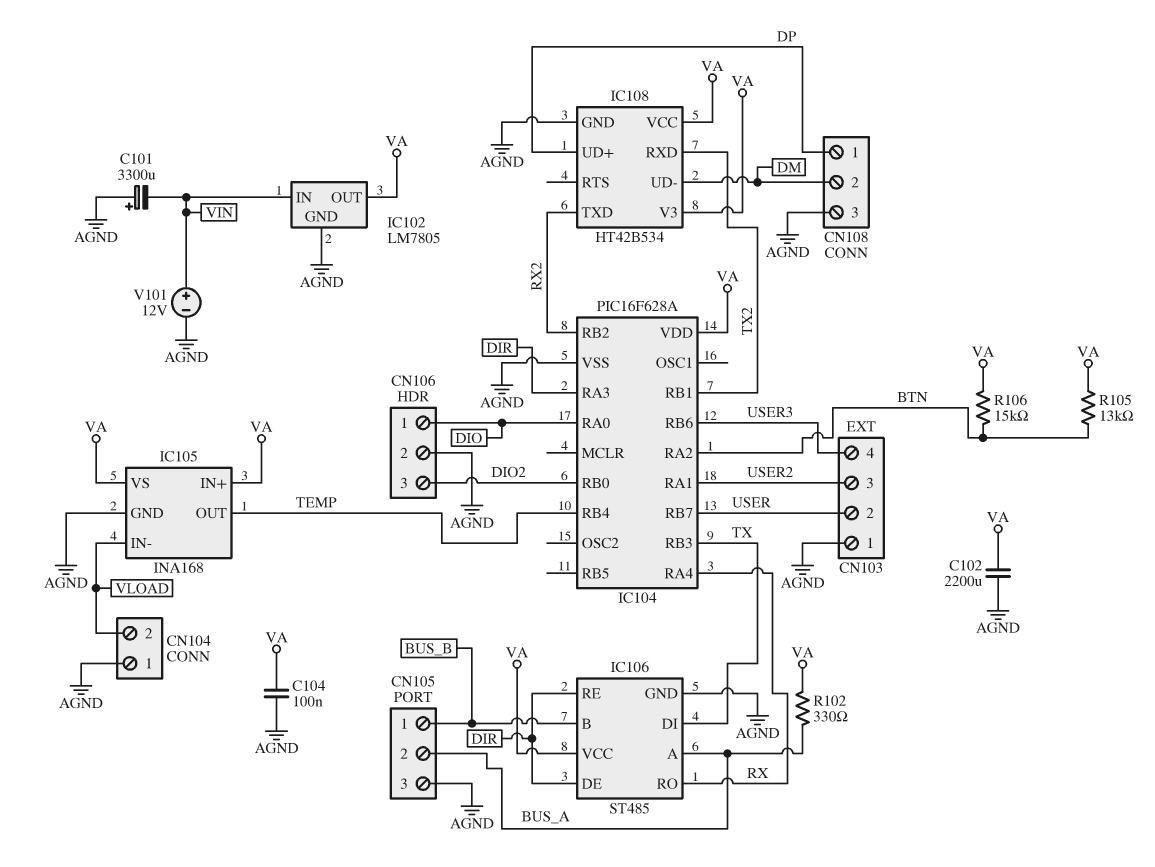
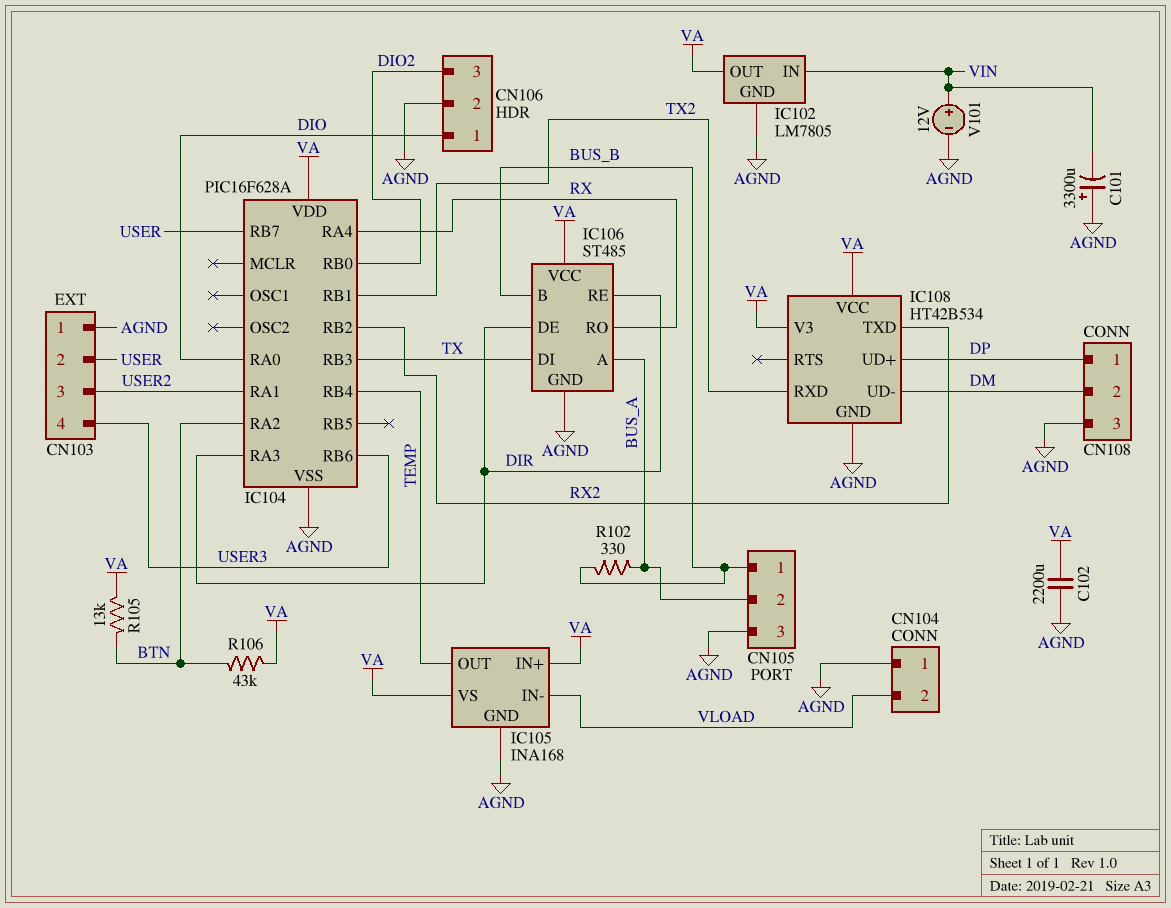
C104: 100nF (AGND, VA) -> none
R102: 330 (BUS_A, VA) -> 330 (BUS_A, BUS_B)
R106: 15k (BTN, VA) -> 43k (BTN, VA)

